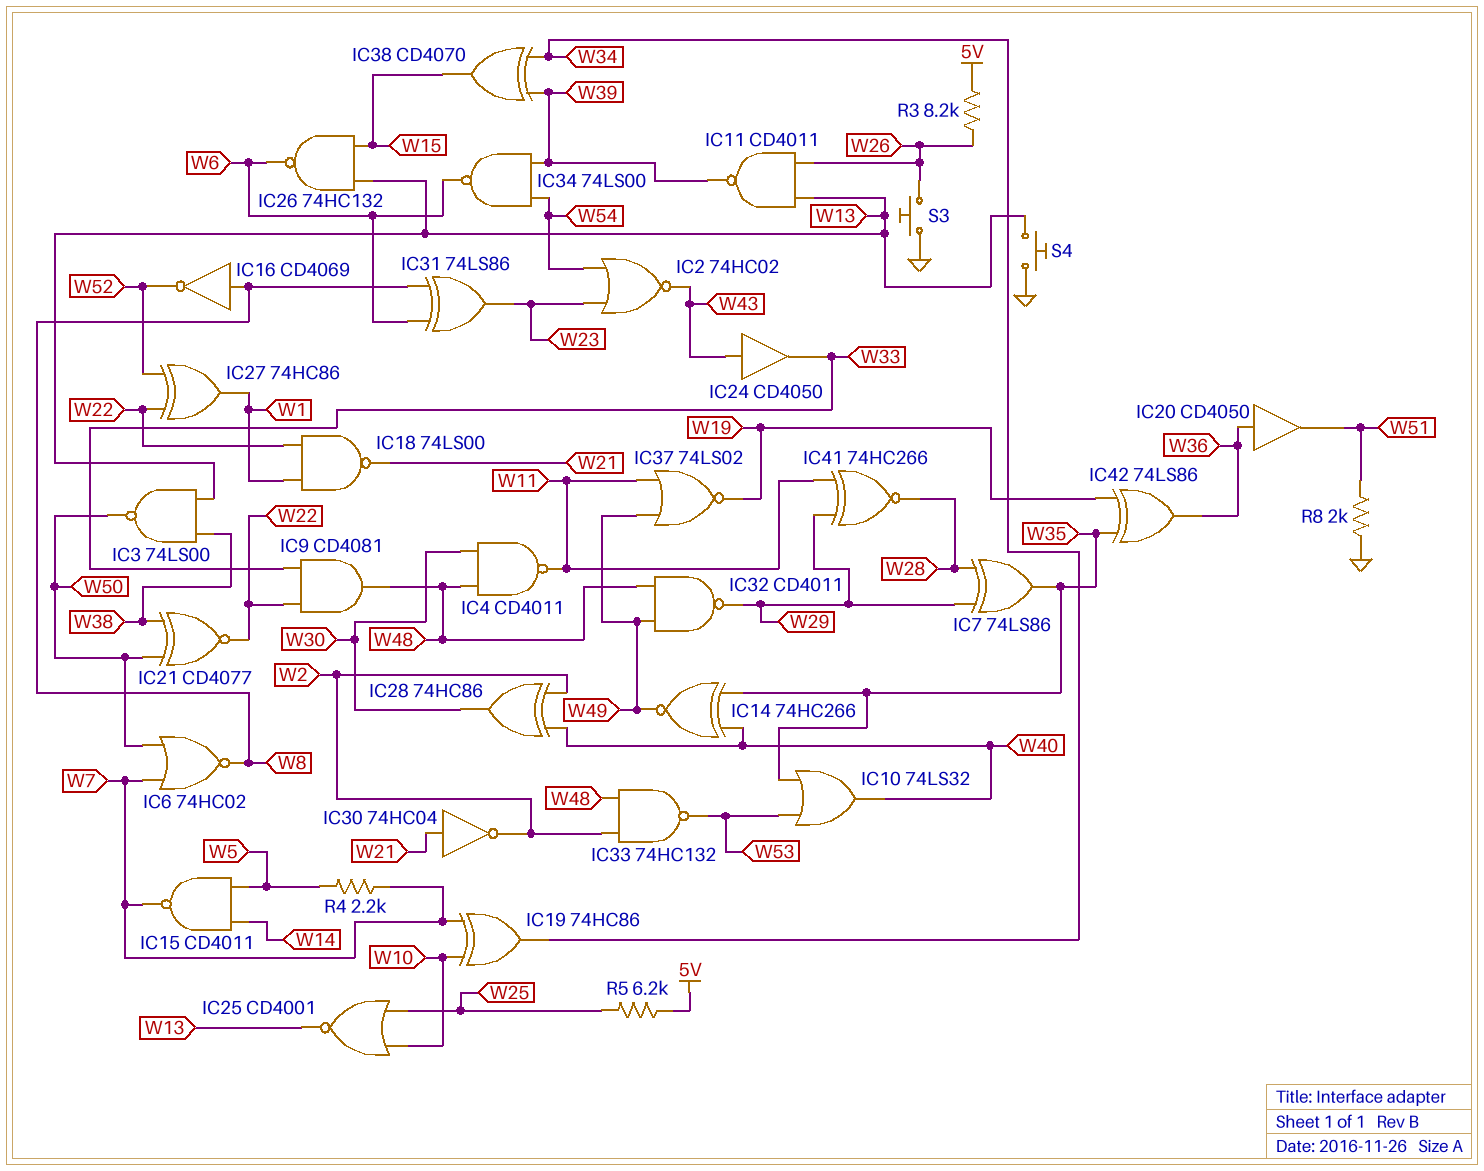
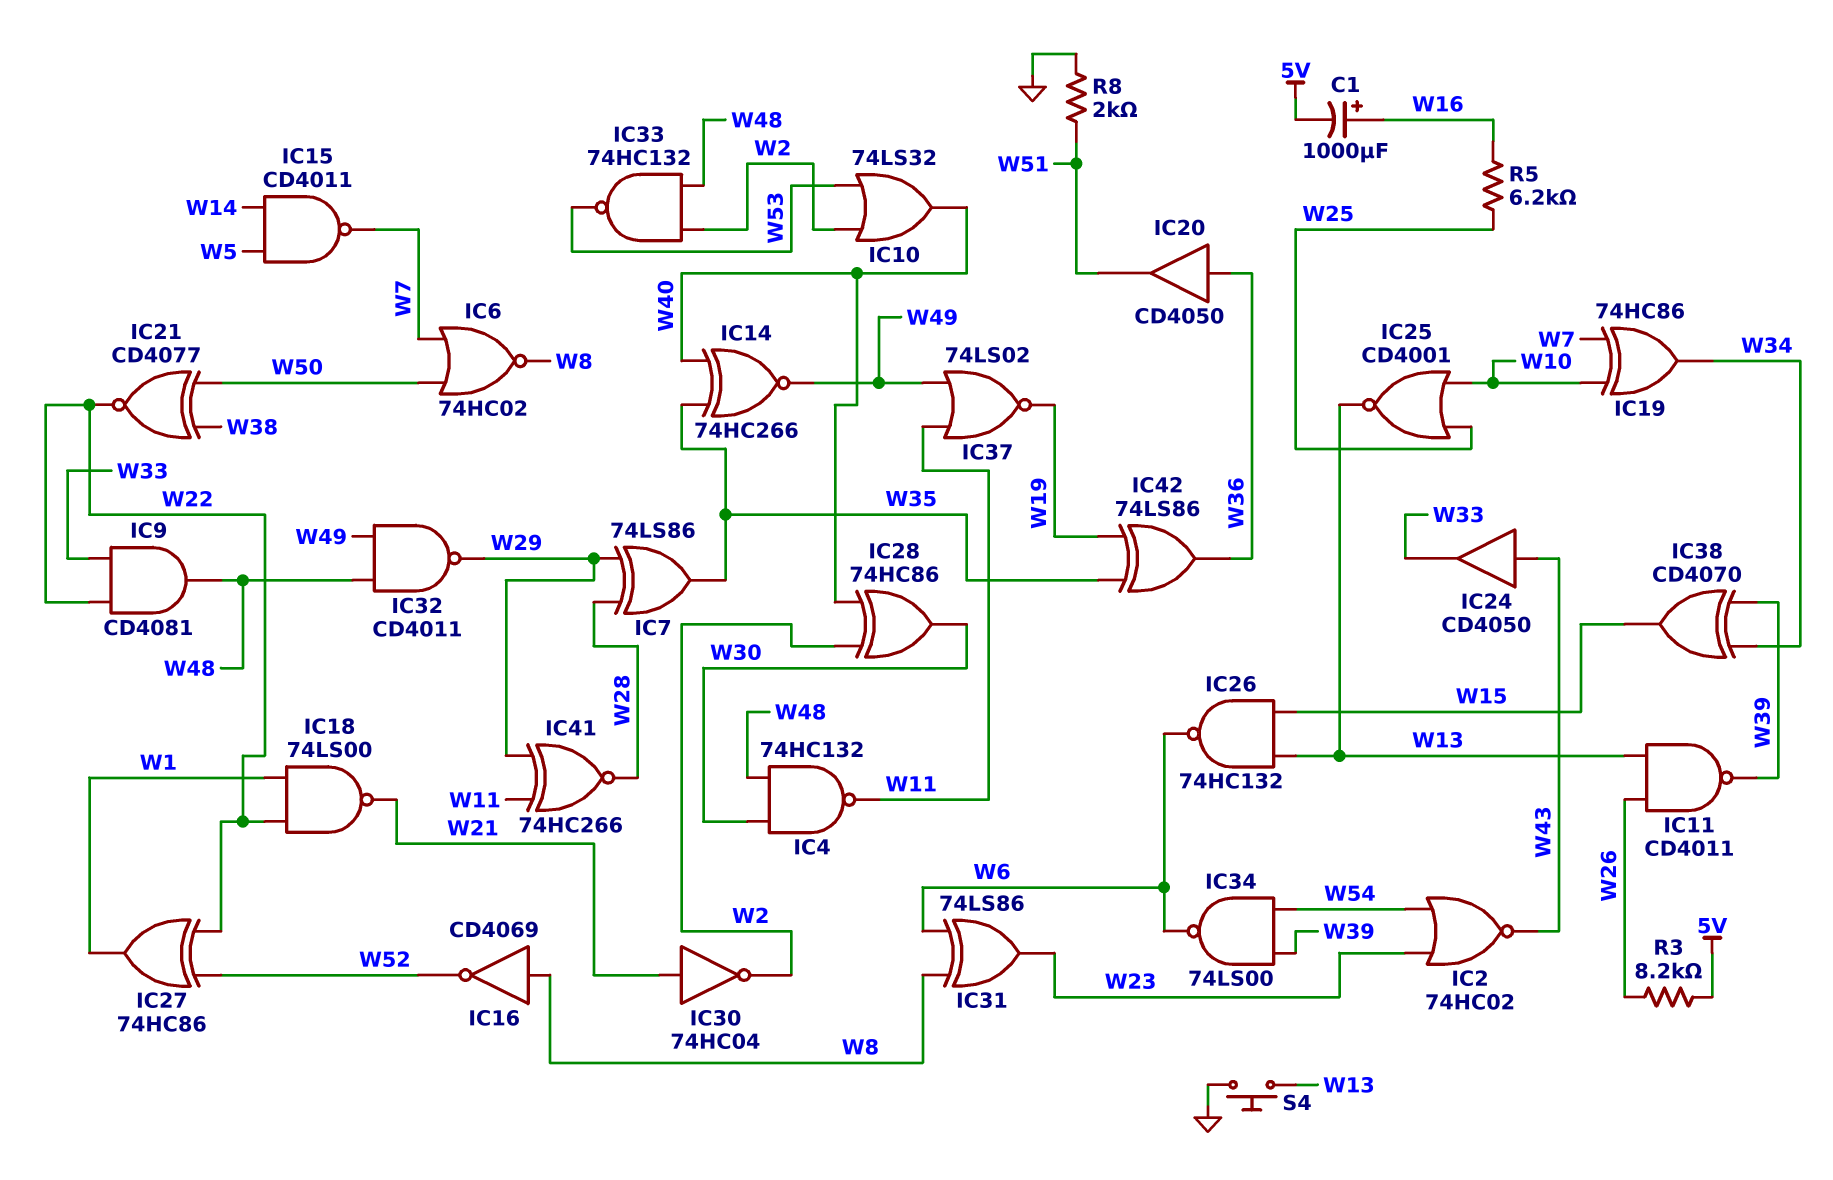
C1: none -> 1000uF (plus W16, minus 5V)
IC3: NAND 74LS00 (in W13, in W38, out W50) -> none
IC4: NAND CD4011 (in W30, in W48, out W11) -> NAND 74HC132 (in W30, in W48, out W11)
IC10: OR 74LS32 (in W35, in W53, out W40) -> OR 74LS32 (in W2, in W53, out W40)
R4: 2.2k (W5, W7) -> none
R5: 6.2k (5V, W25) -> 6.2k (W16, W25)
S3: button (GND, W26) -> none

